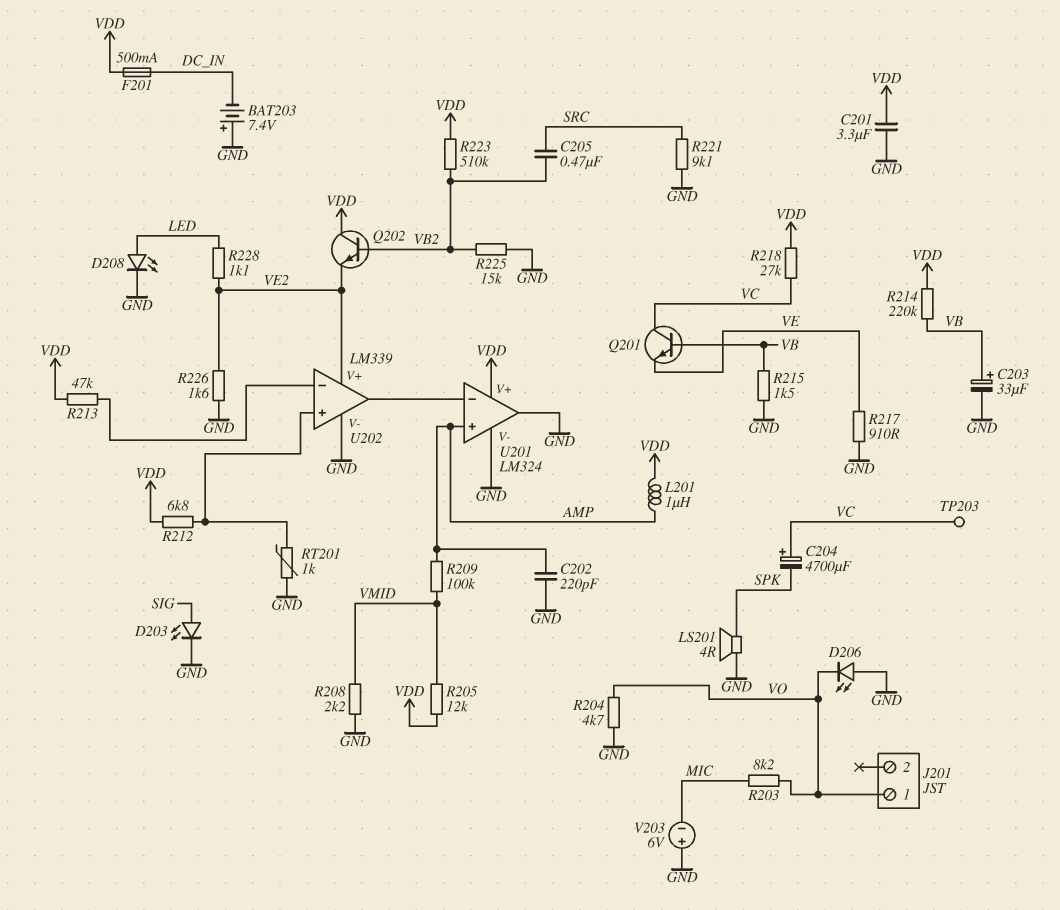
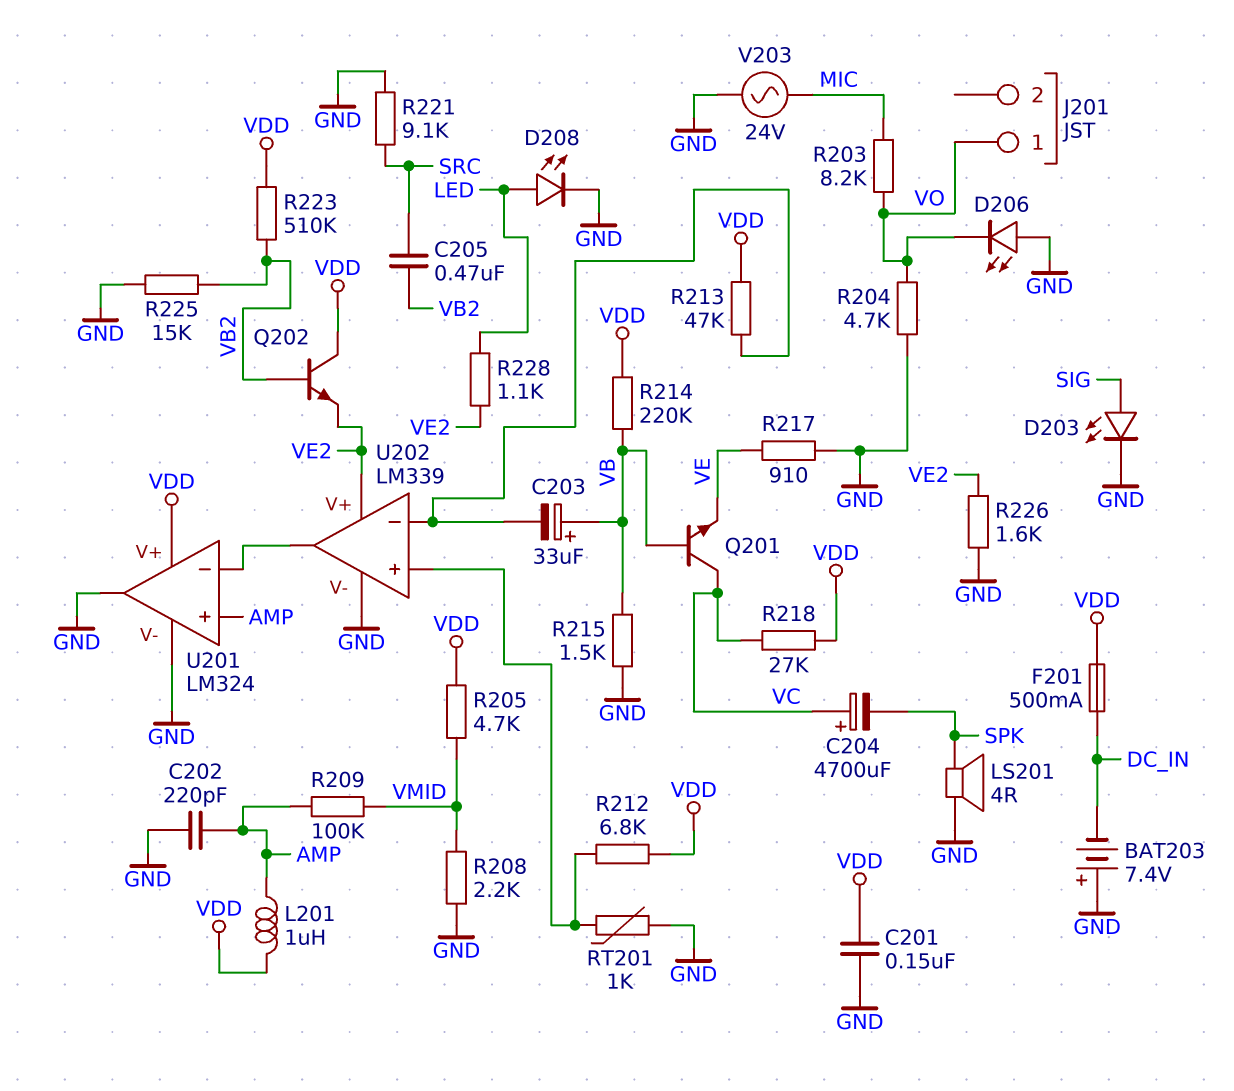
C201: 3.3uF (GND, VDD) -> 150nF (GND, VDD)
C203: 33uF (plus VB, minus GND) -> 33uF (plus VB, minus U202/in-)
R205: 12k (VDD, VMID) -> 4.7k (VDD, VMID)
TP203: test point (VC) -> none
V203: 6V (plus GND, minus MIC) -> AC 24V (GND, MIC)

